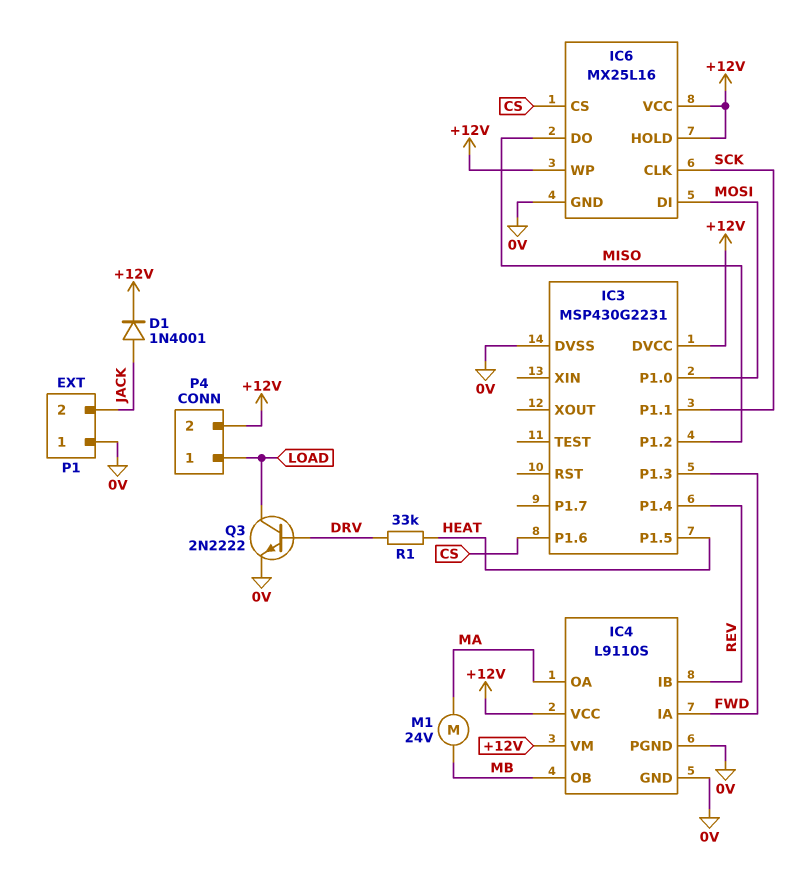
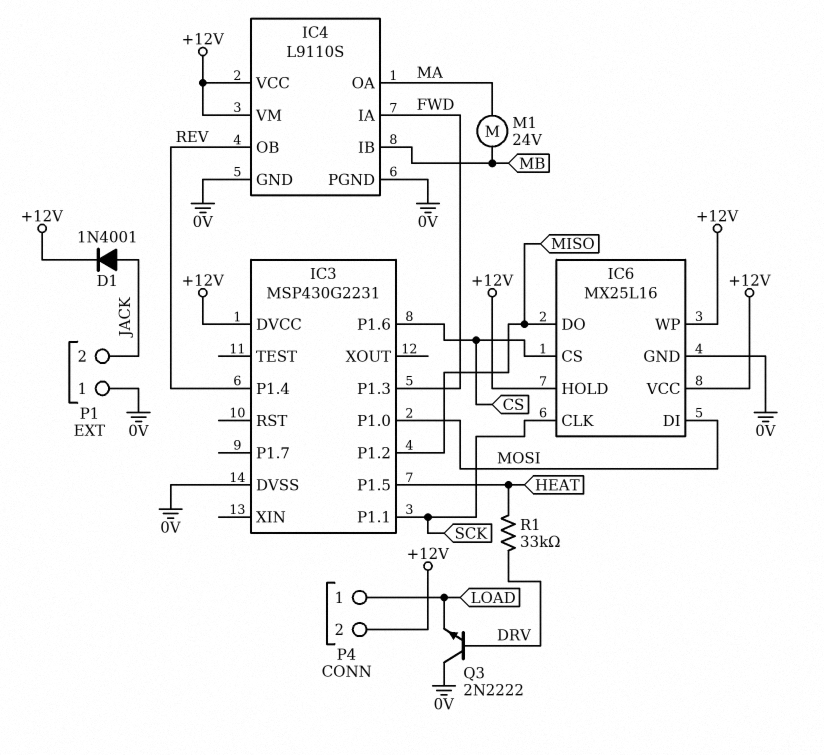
IC4 pin IB: REV -> MB
IC4 pin OB: MB -> REV
Q3: NPN 2N2222 (B DRV, C LOAD, E 0V) -> NPN 2N2222 (B DRV, C 0V, E LOAD)

